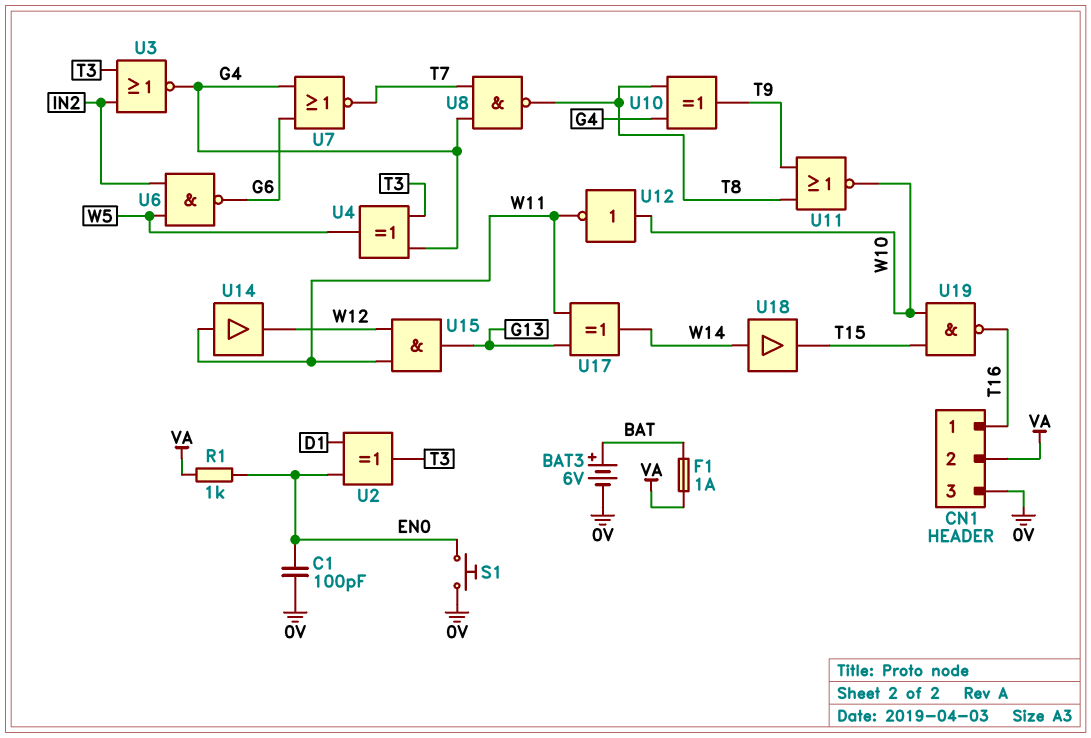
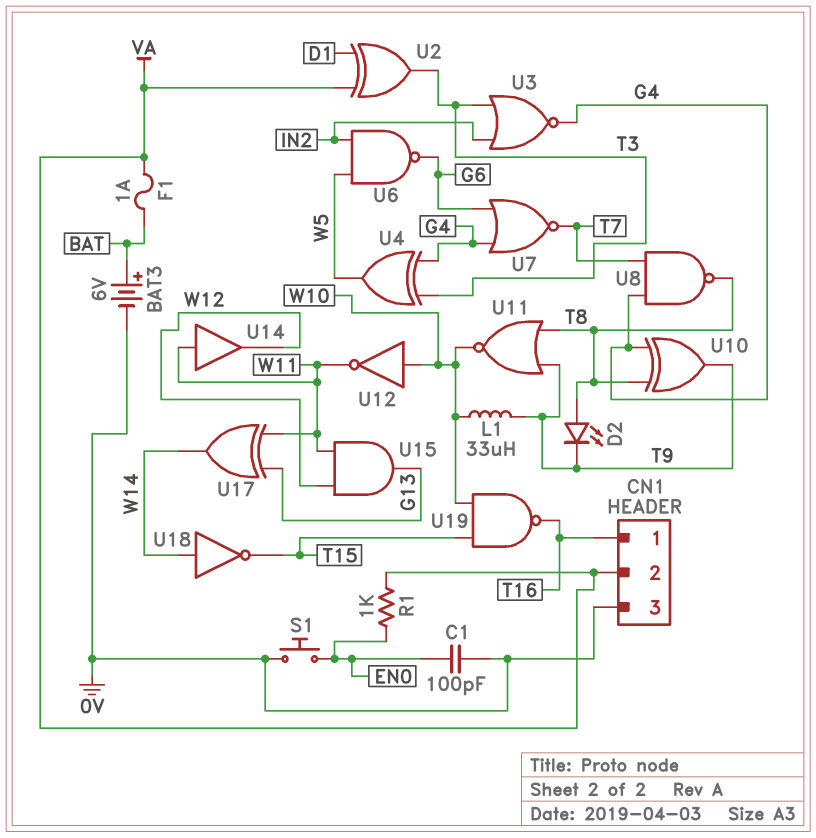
D2: none -> LED (A T8, K T9)
L1: none -> 33uH (T9, W10)
U2: XOR (in D1, in EN0, out T3) -> XOR (in D1, in VA, out T3)
U18: buffer (in W14, out T15) -> NOT (in W14, out T15)

